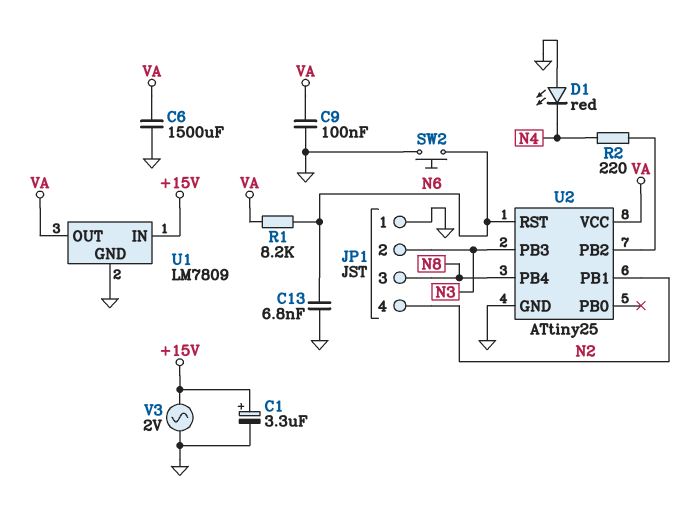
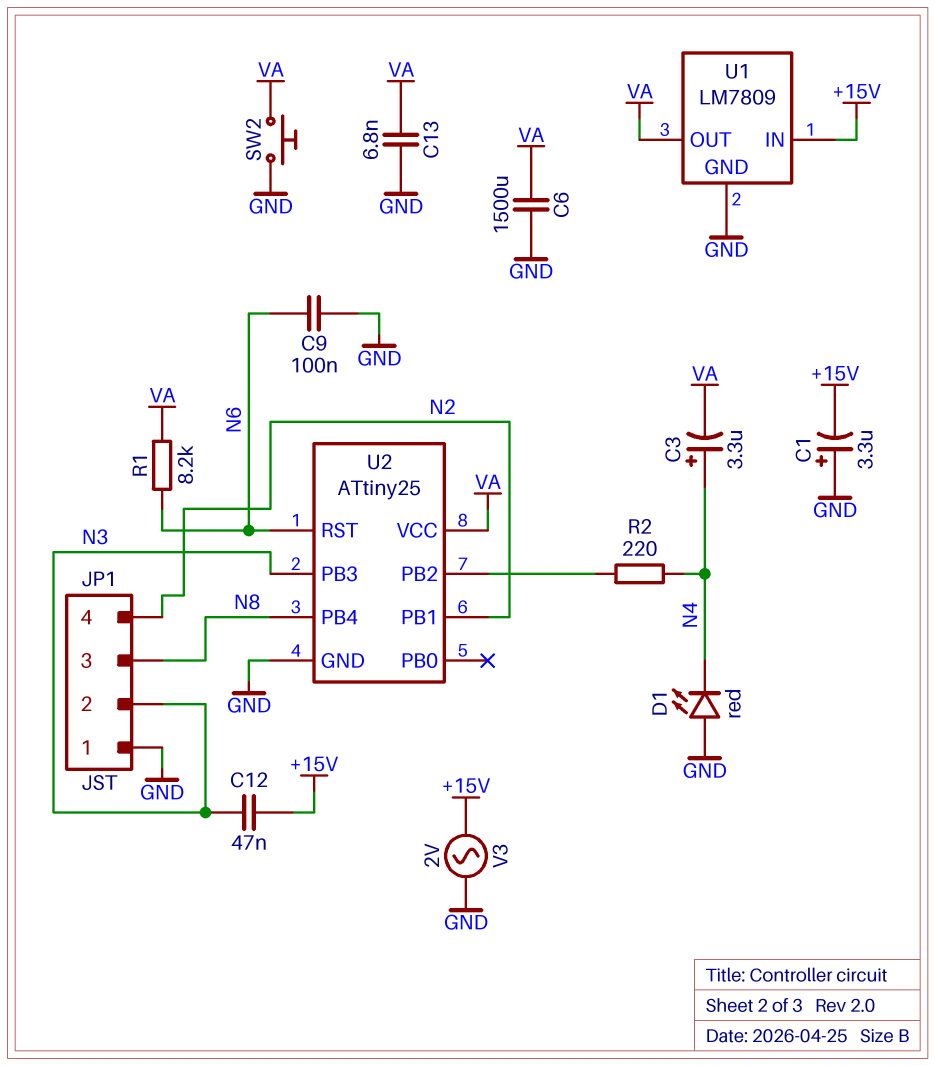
C1: 3.3uF (plus +15V, minus GND) -> 3.3uF (plus GND, minus +15V)
C3: none -> 3.3uF (plus N4, minus VA)
C9: 100nF (GND, VA) -> 100nF (GND, N6)
C12: none -> 47nF (+15V, N3)
C13: 6.8nF (GND, N6) -> 6.8nF (GND, VA)
SW2: button (GND, N6) -> button (GND, VA)

